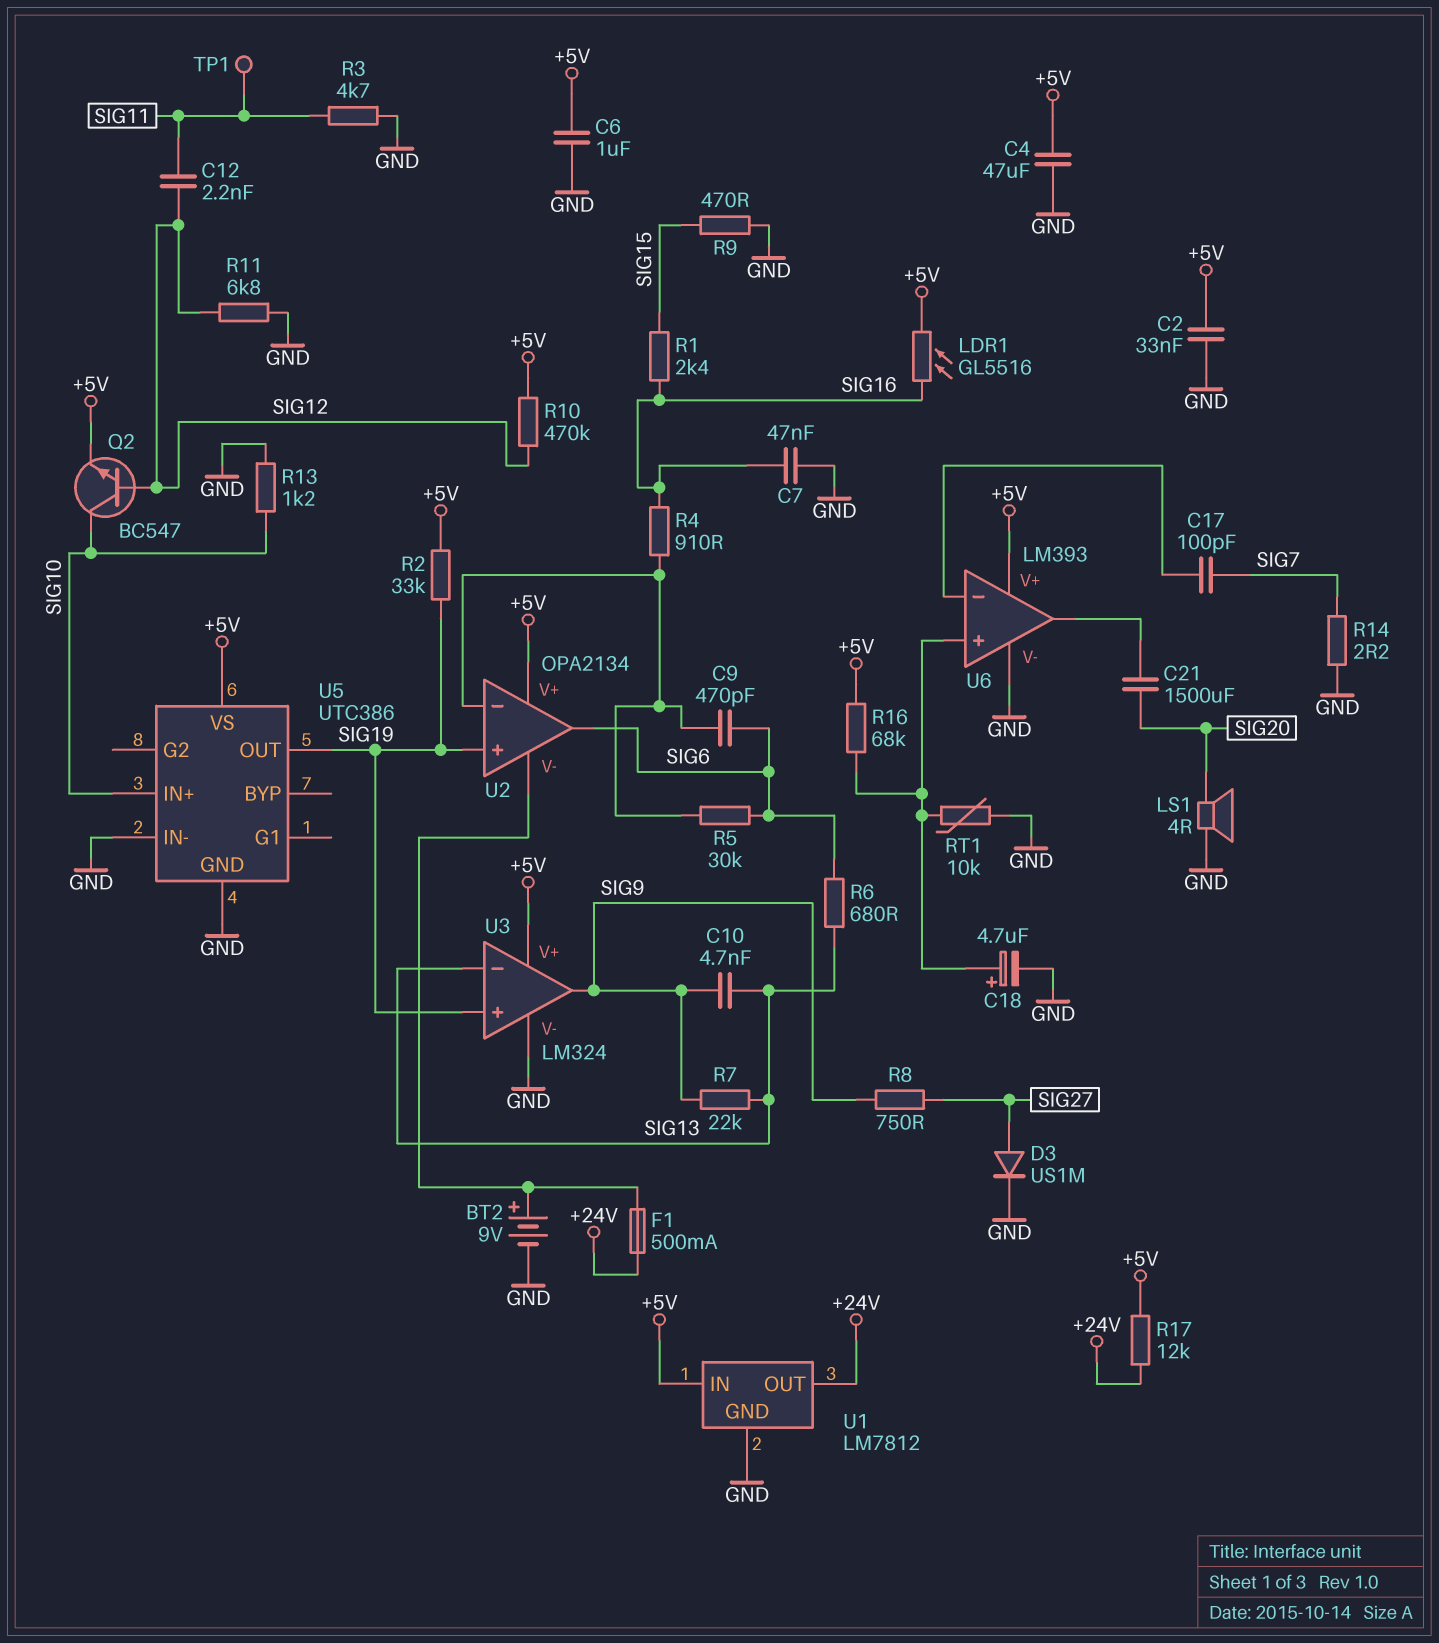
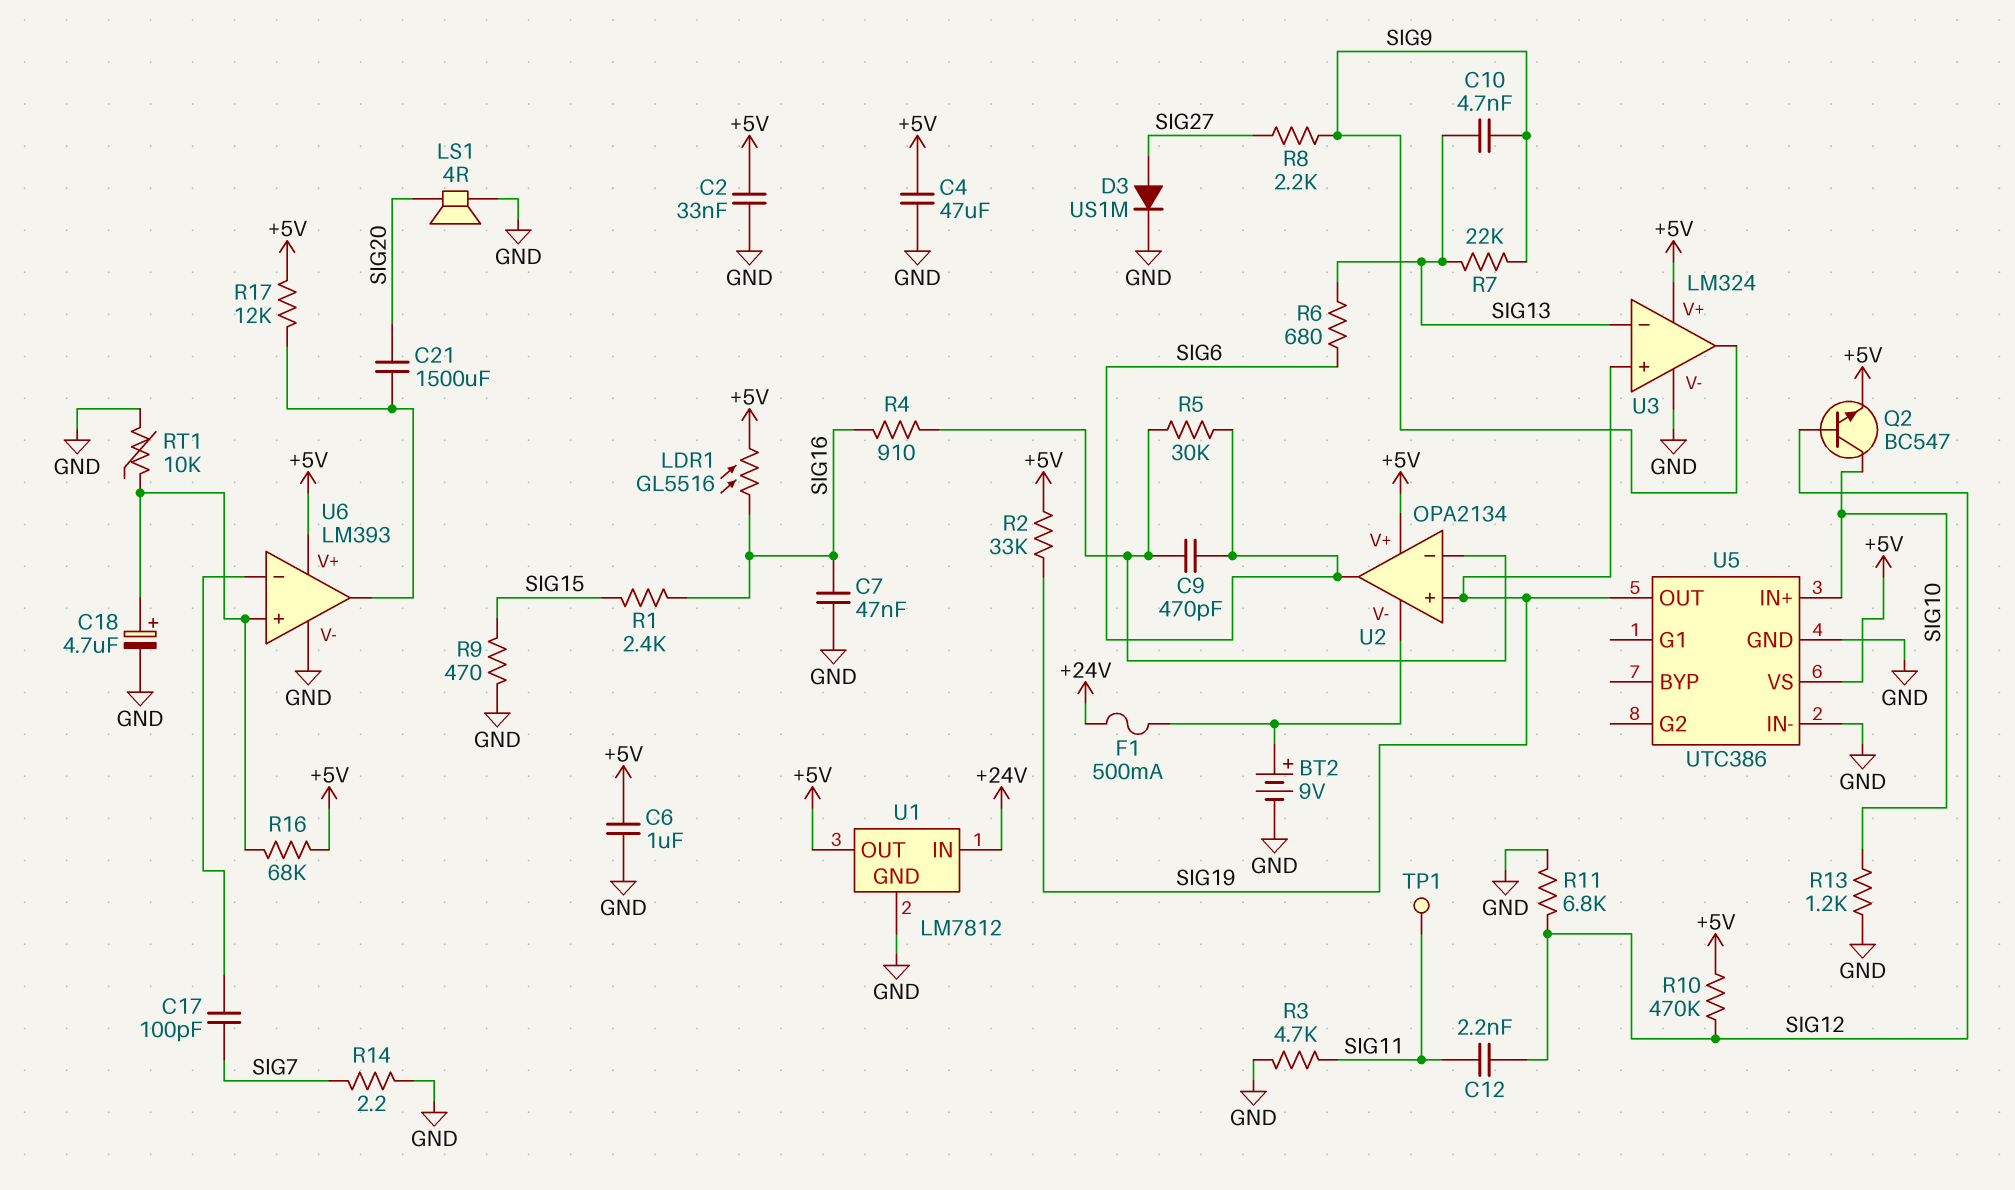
R8: 750 (SIG9, SIG27) -> 2.2k (SIG9, SIG27)
R17: 12k (+5V, +24V) -> 12k (+5V, U6/out)
U1 pin IN: +5V -> +24V
U1 pin OUT: +24V -> +5V

